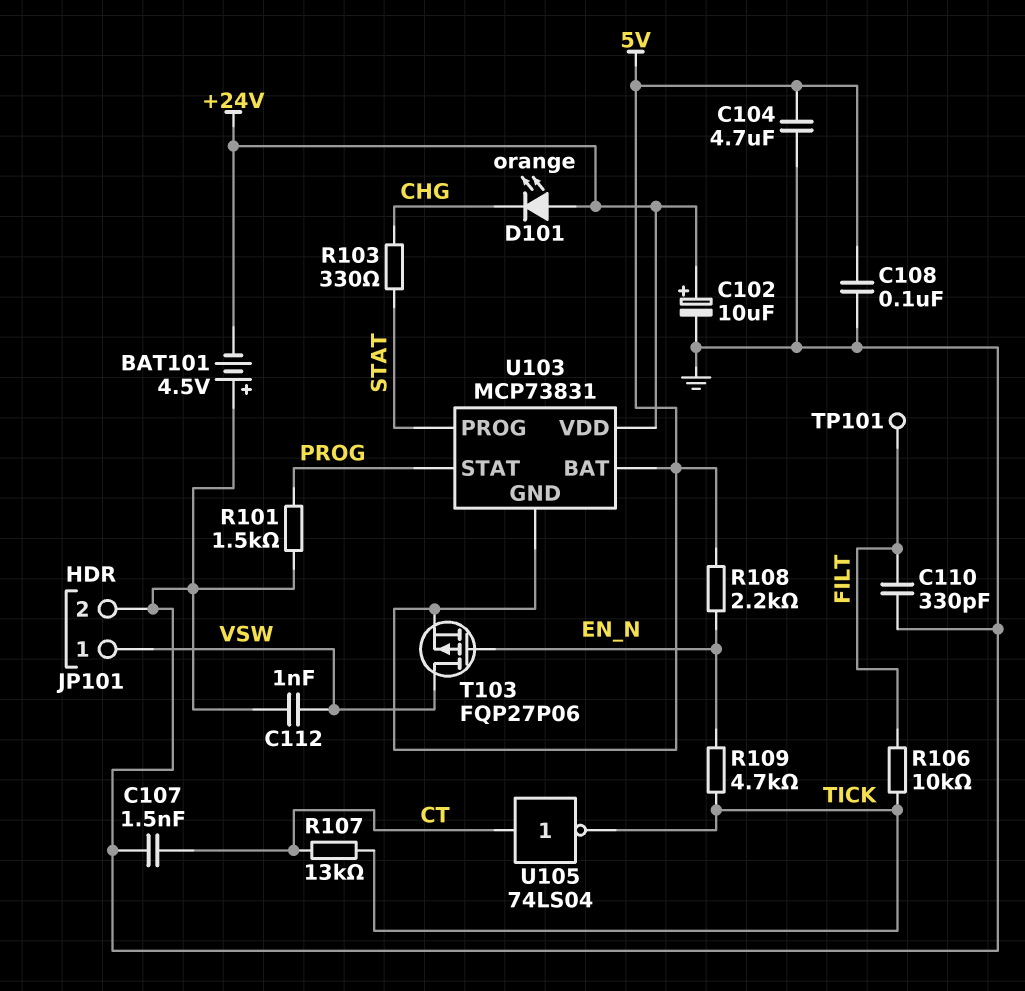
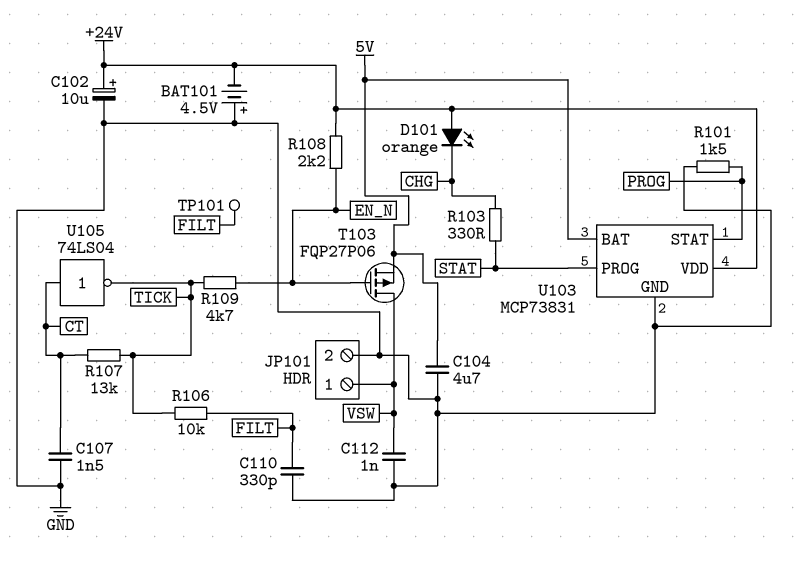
C108: 100nF (5V, GND) -> none
R108: 2.2k (5V, EN_N) -> 2.2k (+24V, EN_N)
U103 pin GND: 5V -> GND

